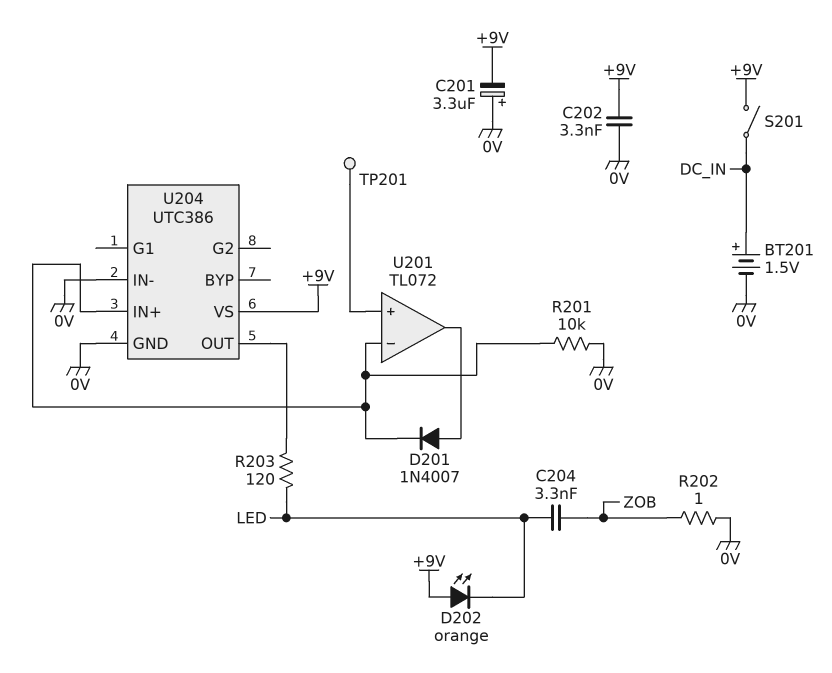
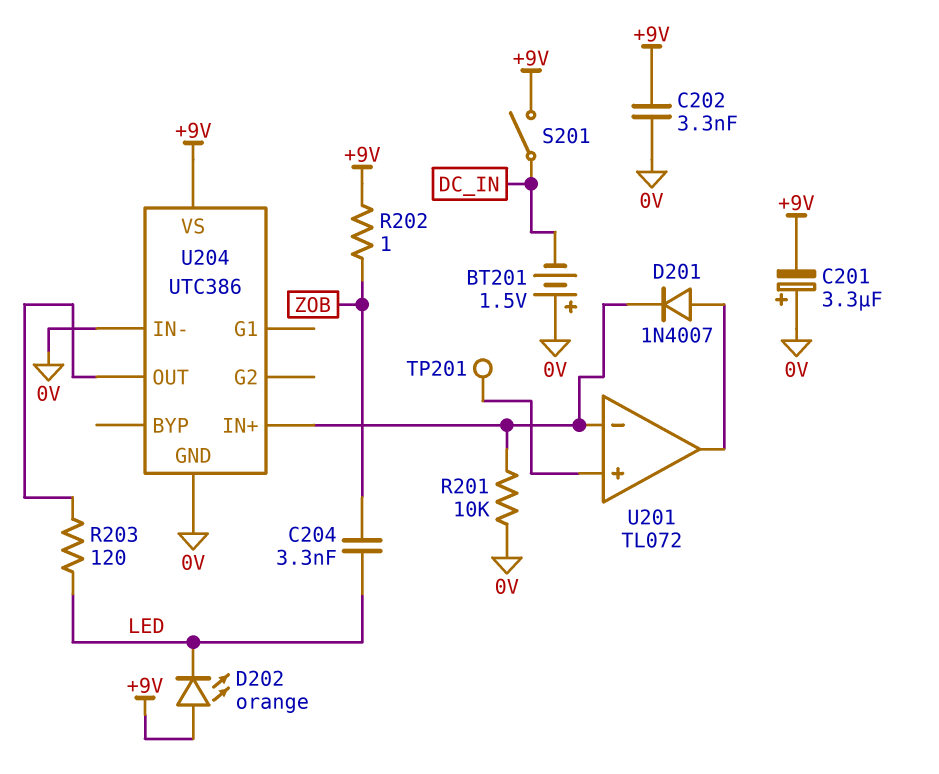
BT201: 1.5V (plus DC_IN, minus 0V) -> 1.5V (plus 0V, minus DC_IN)
R202: 1 (0V, ZOB) -> 1 (+9V, ZOB)

